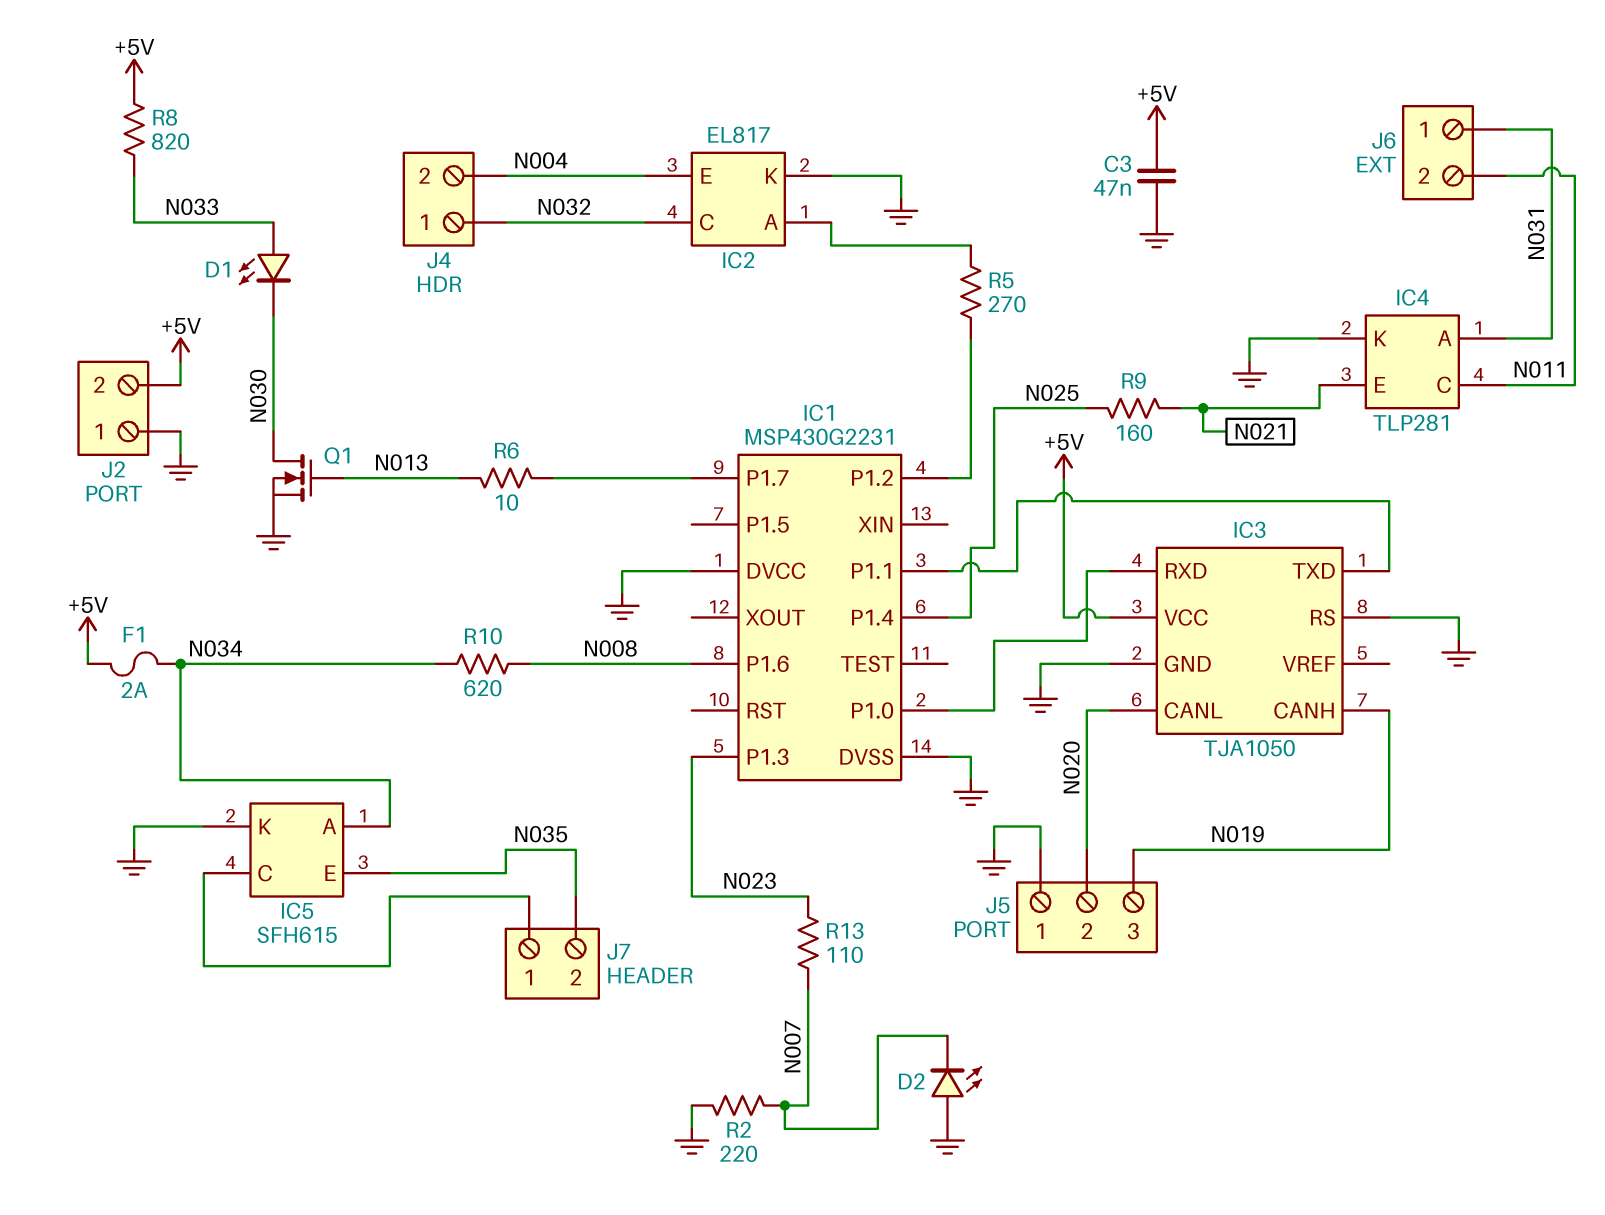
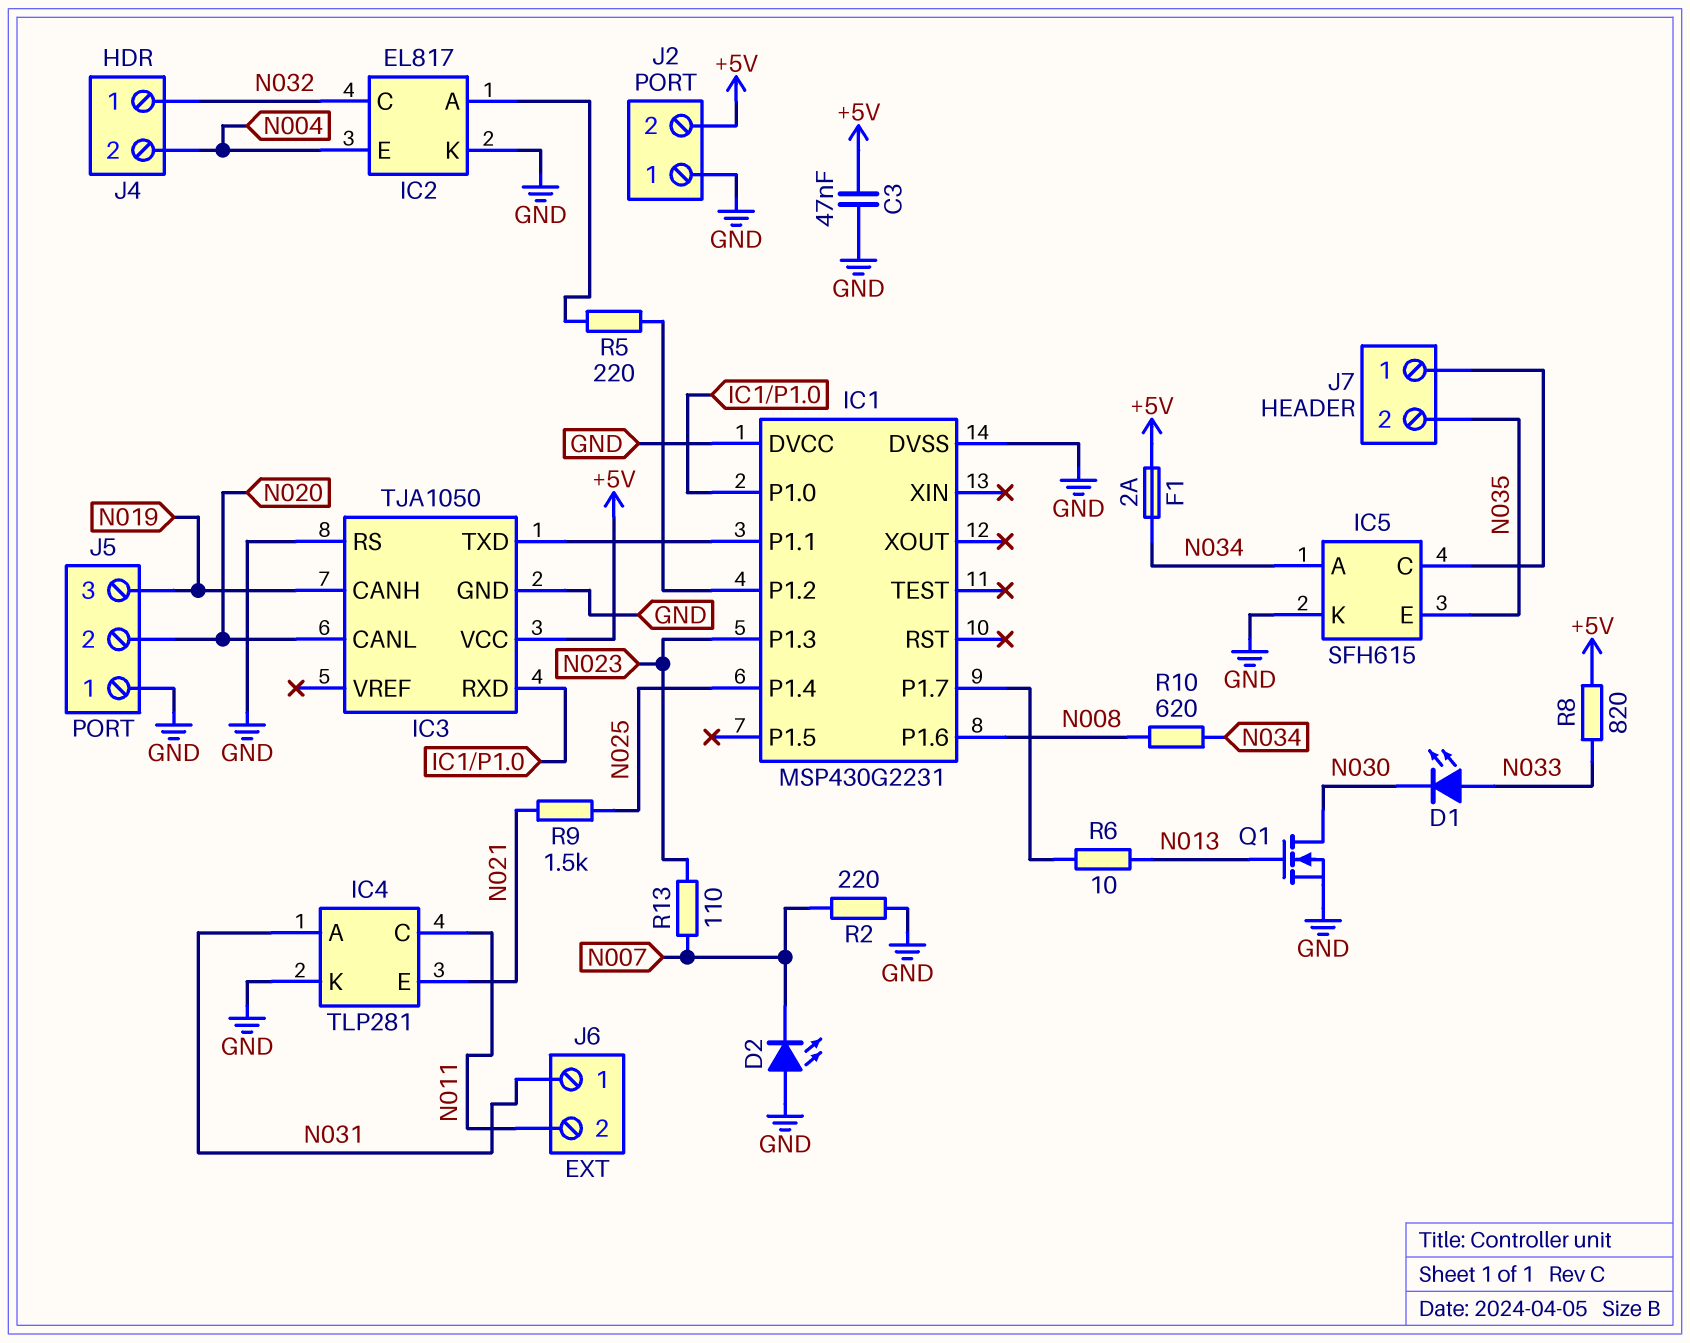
R5: 270 (IC1/P1.2, IC2/A) -> 220 (IC1/P1.2, IC2/A)
R9: 160 (N021, N025) -> 1.5k (N021, N025)

